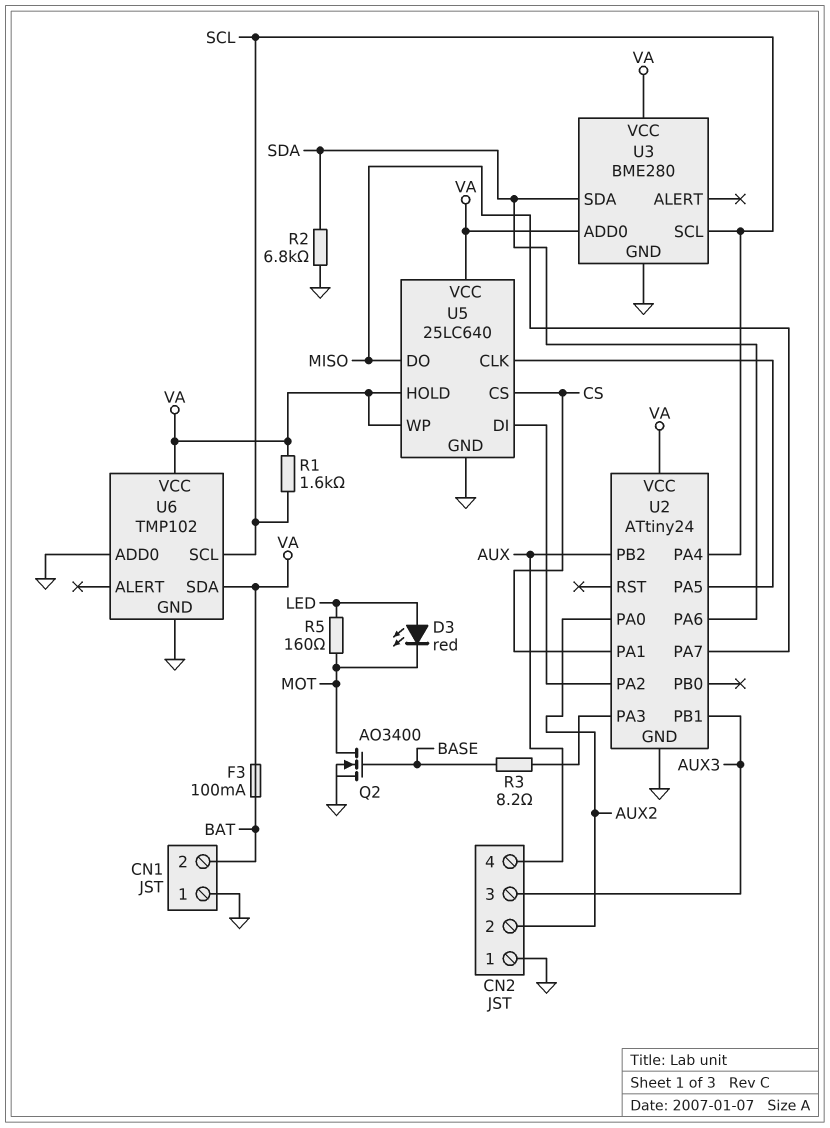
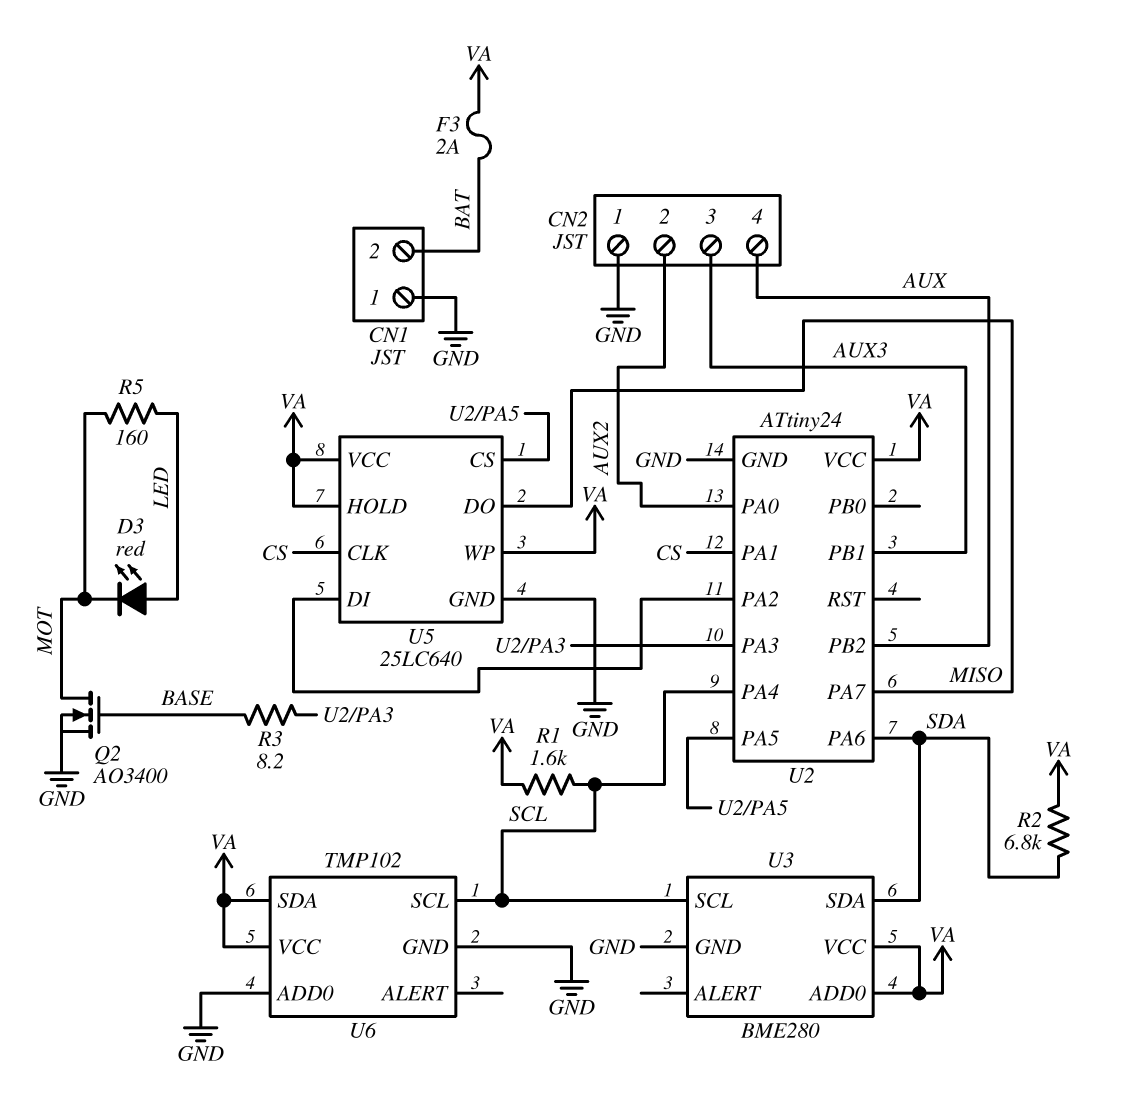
F3: 100mA (BAT, VA) -> 2A (BAT, VA)
R2: 6.8k (GND, SDA) -> 6.8k (SDA, VA)
U5 pin CLK: U2/PA5 -> CS
U5 pin CS: CS -> U2/PA5

